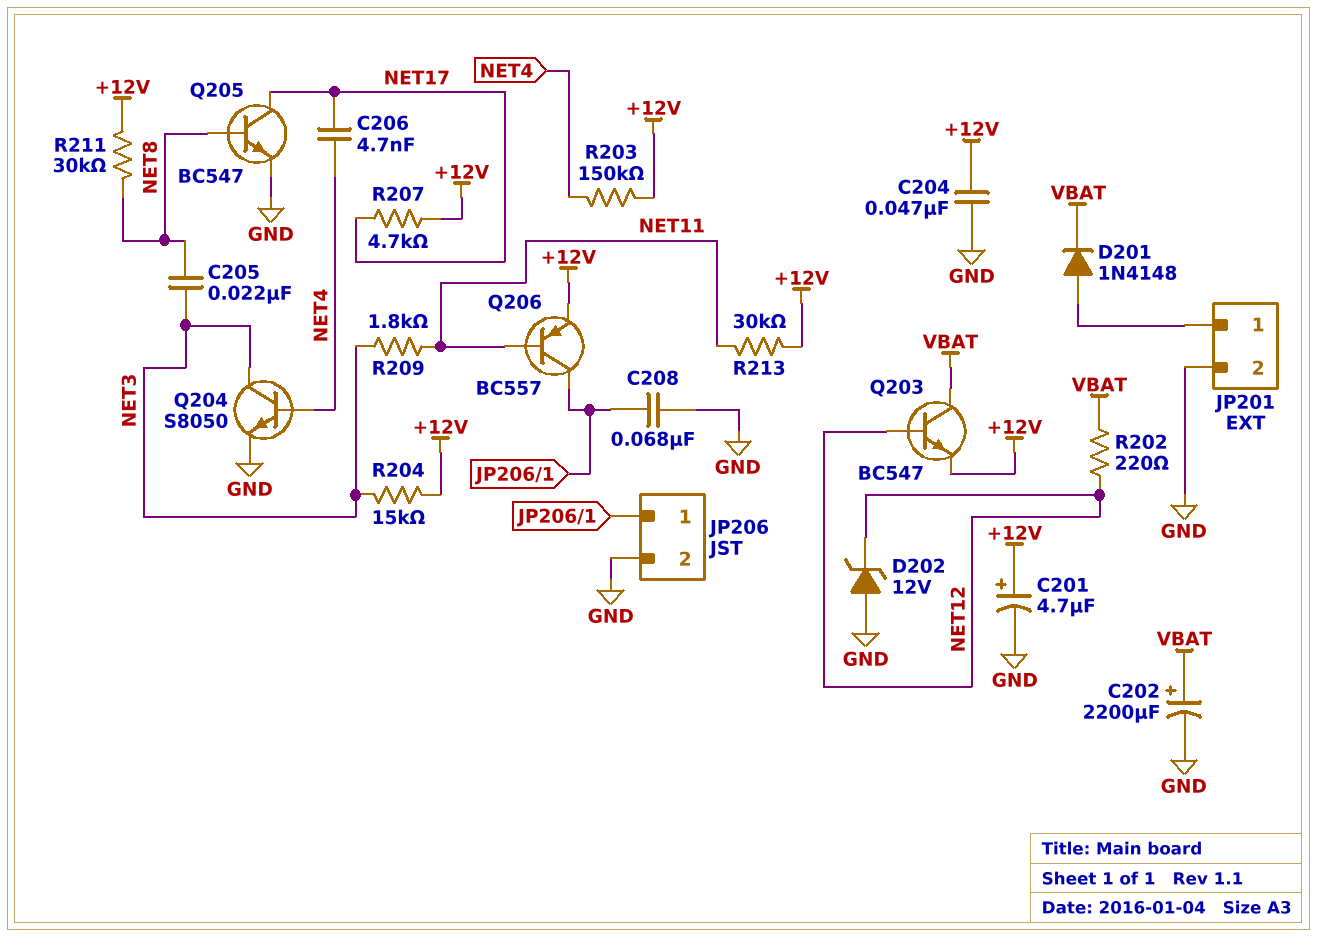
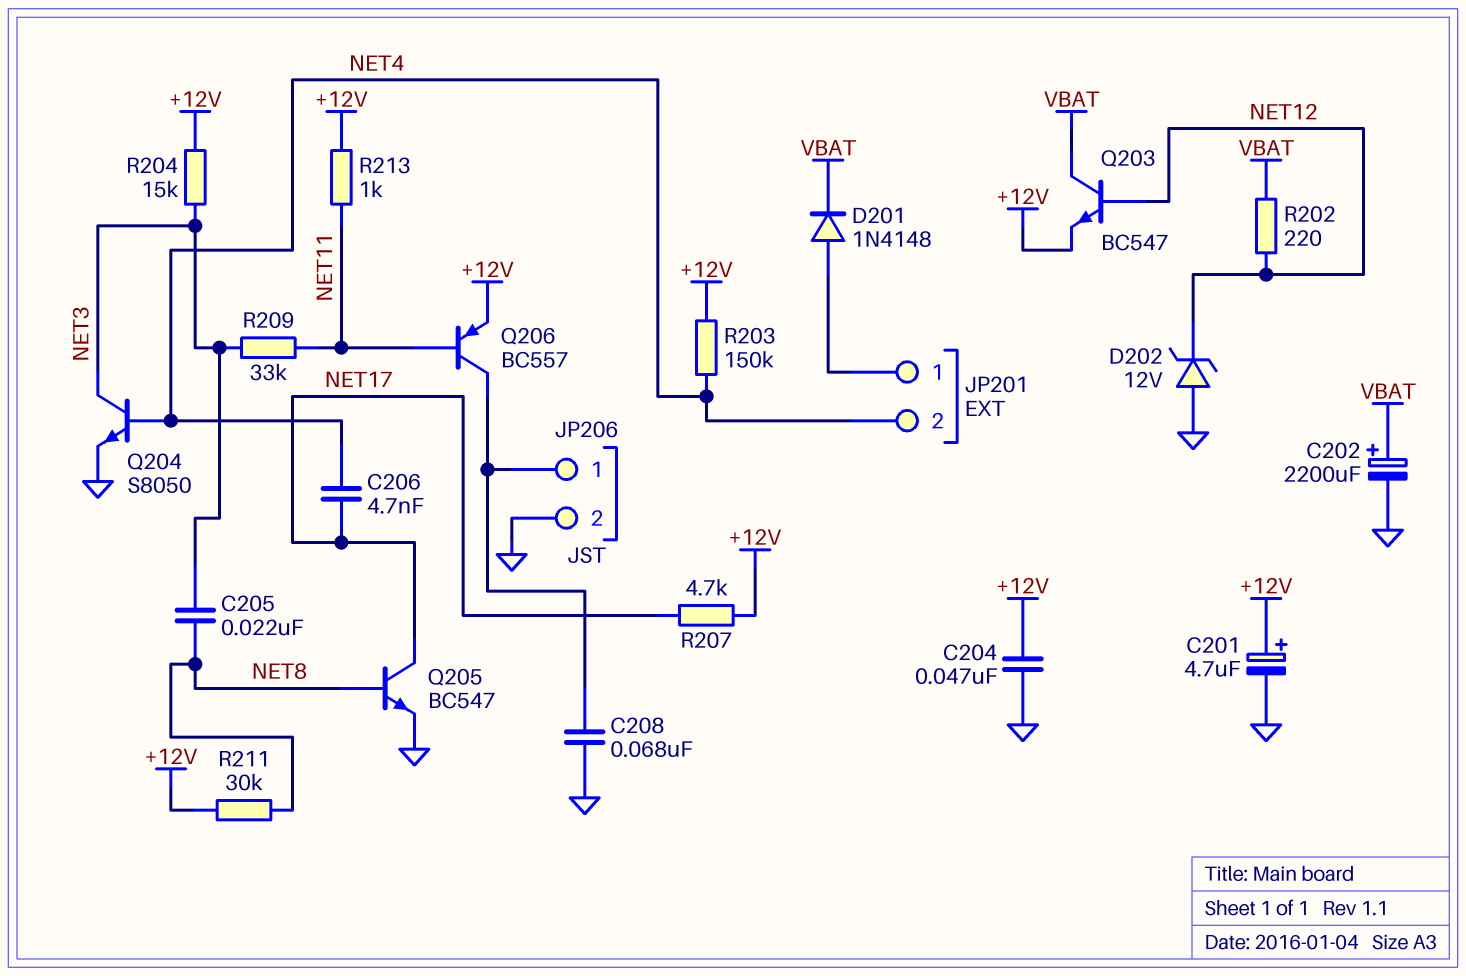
JP201 pin 2: GND -> NET4
R209: 1.8k (NET3, NET11) -> 33k (NET3, NET11)
R213: 30k (+12V, NET11) -> 1k (+12V, NET11)

